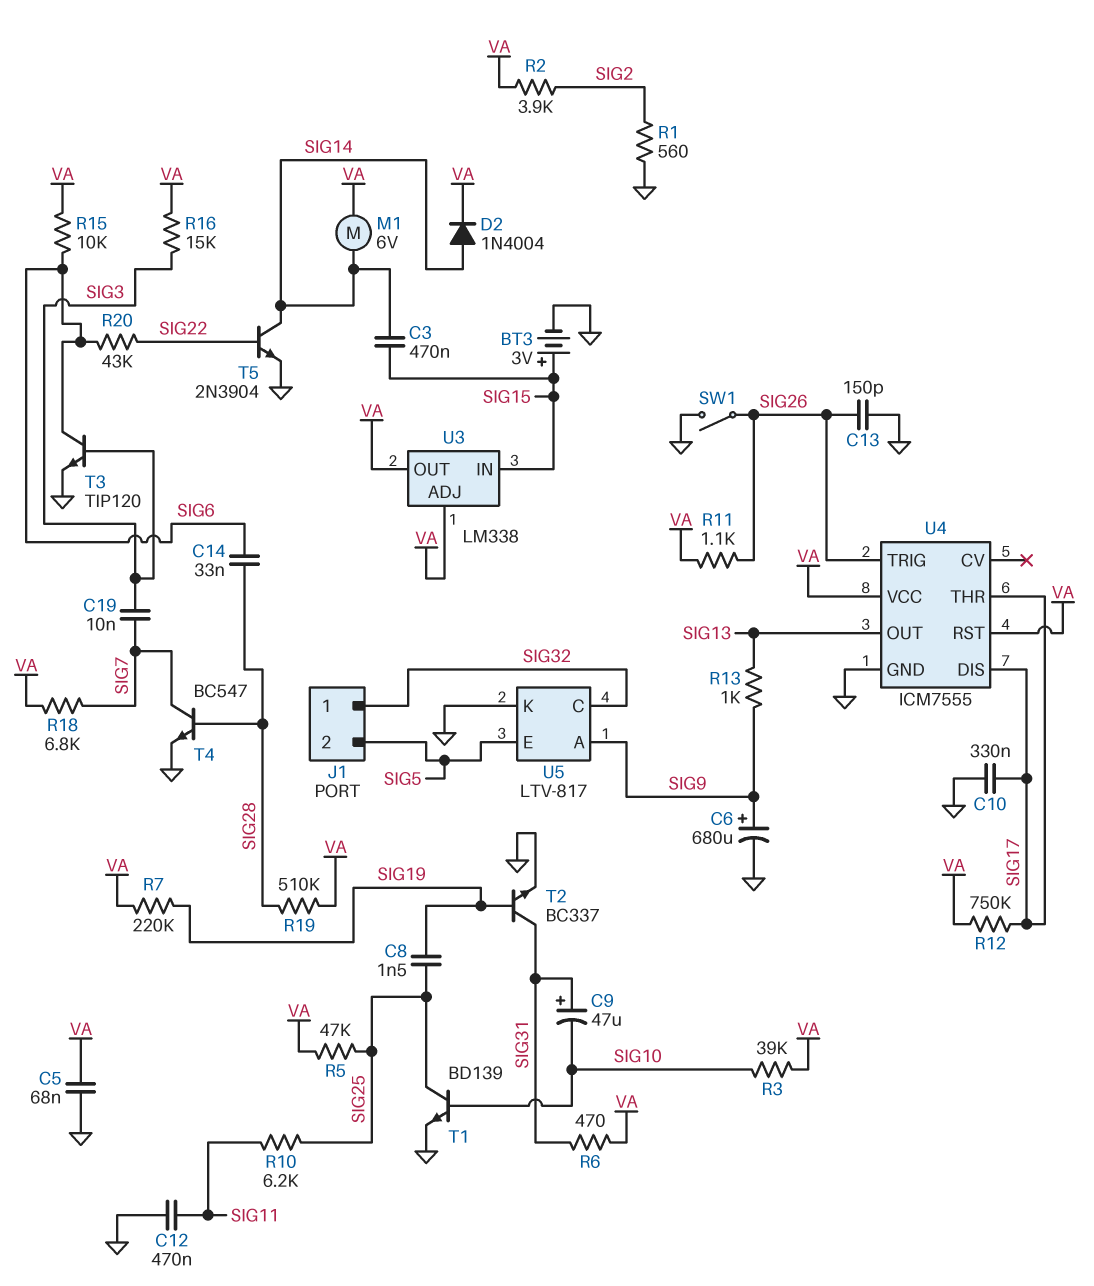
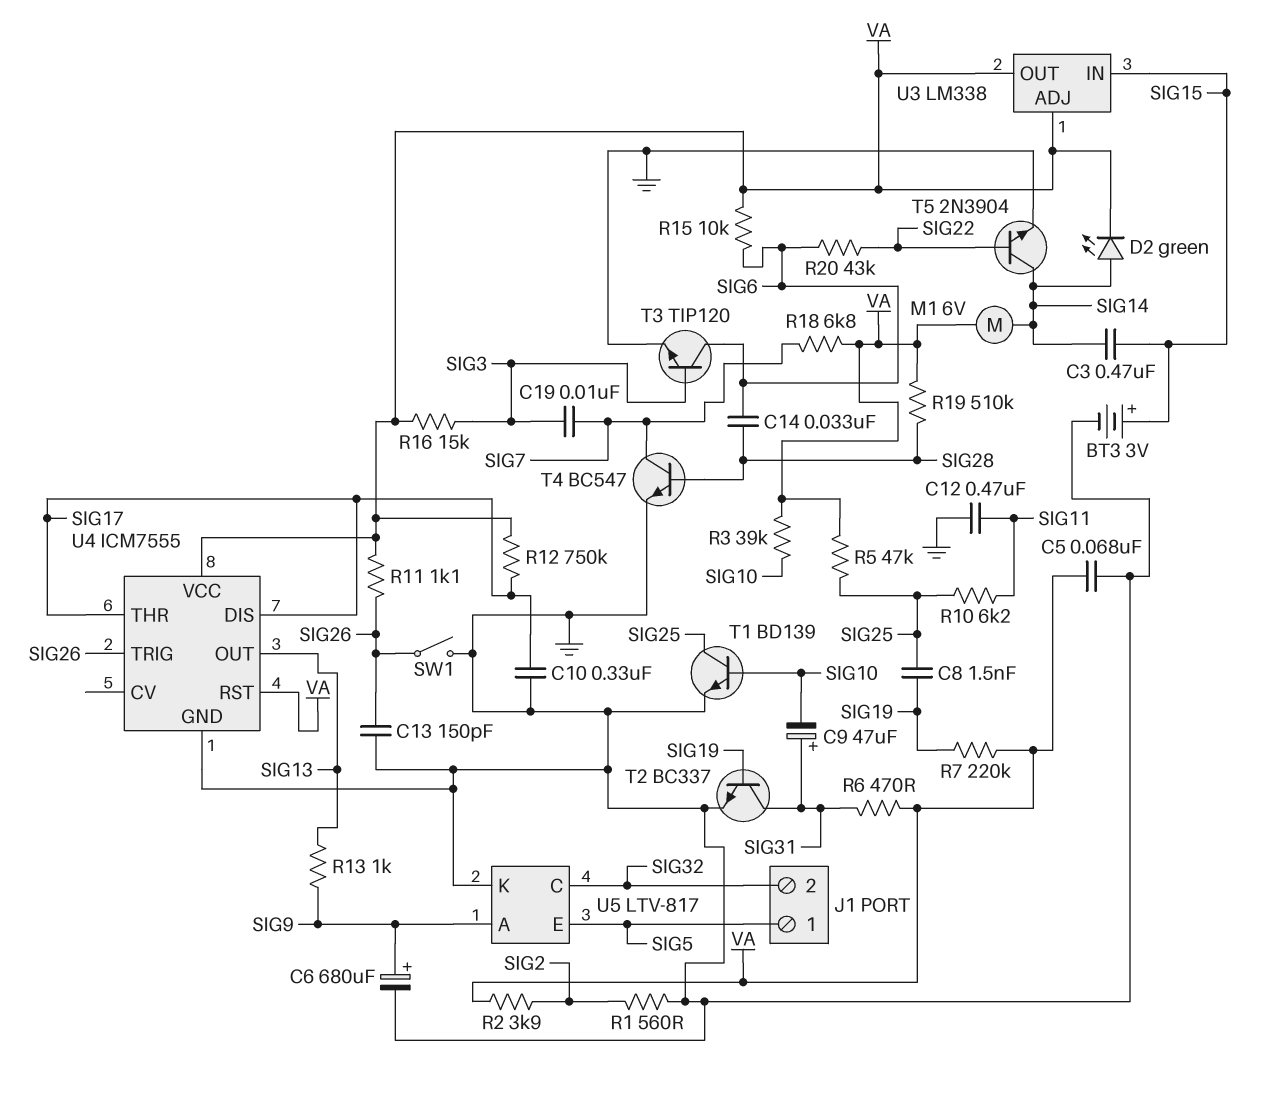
D2: diode 1N4004 (A SIG14, K VA) -> LED green (A SIG14, K VA)
J1 pin 1: SIG32 -> SIG5
J1 pin 2: SIG5 -> SIG32

